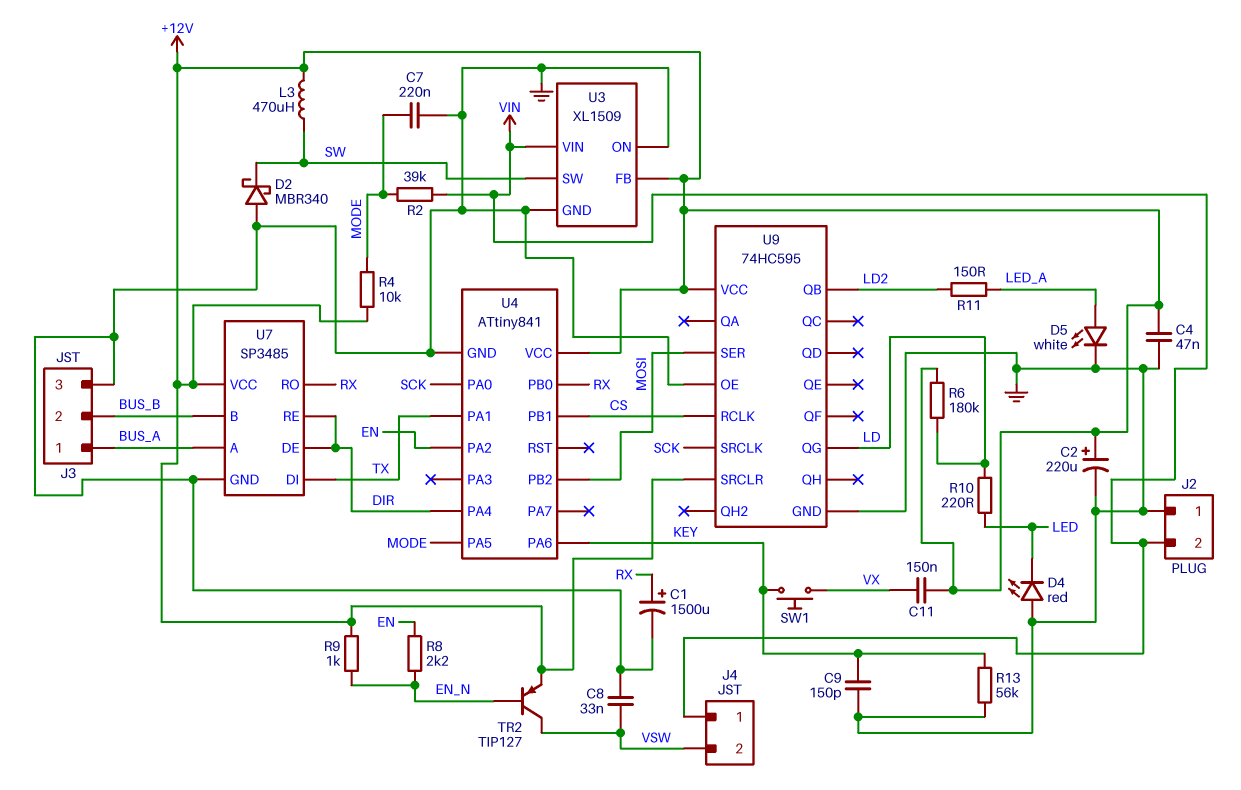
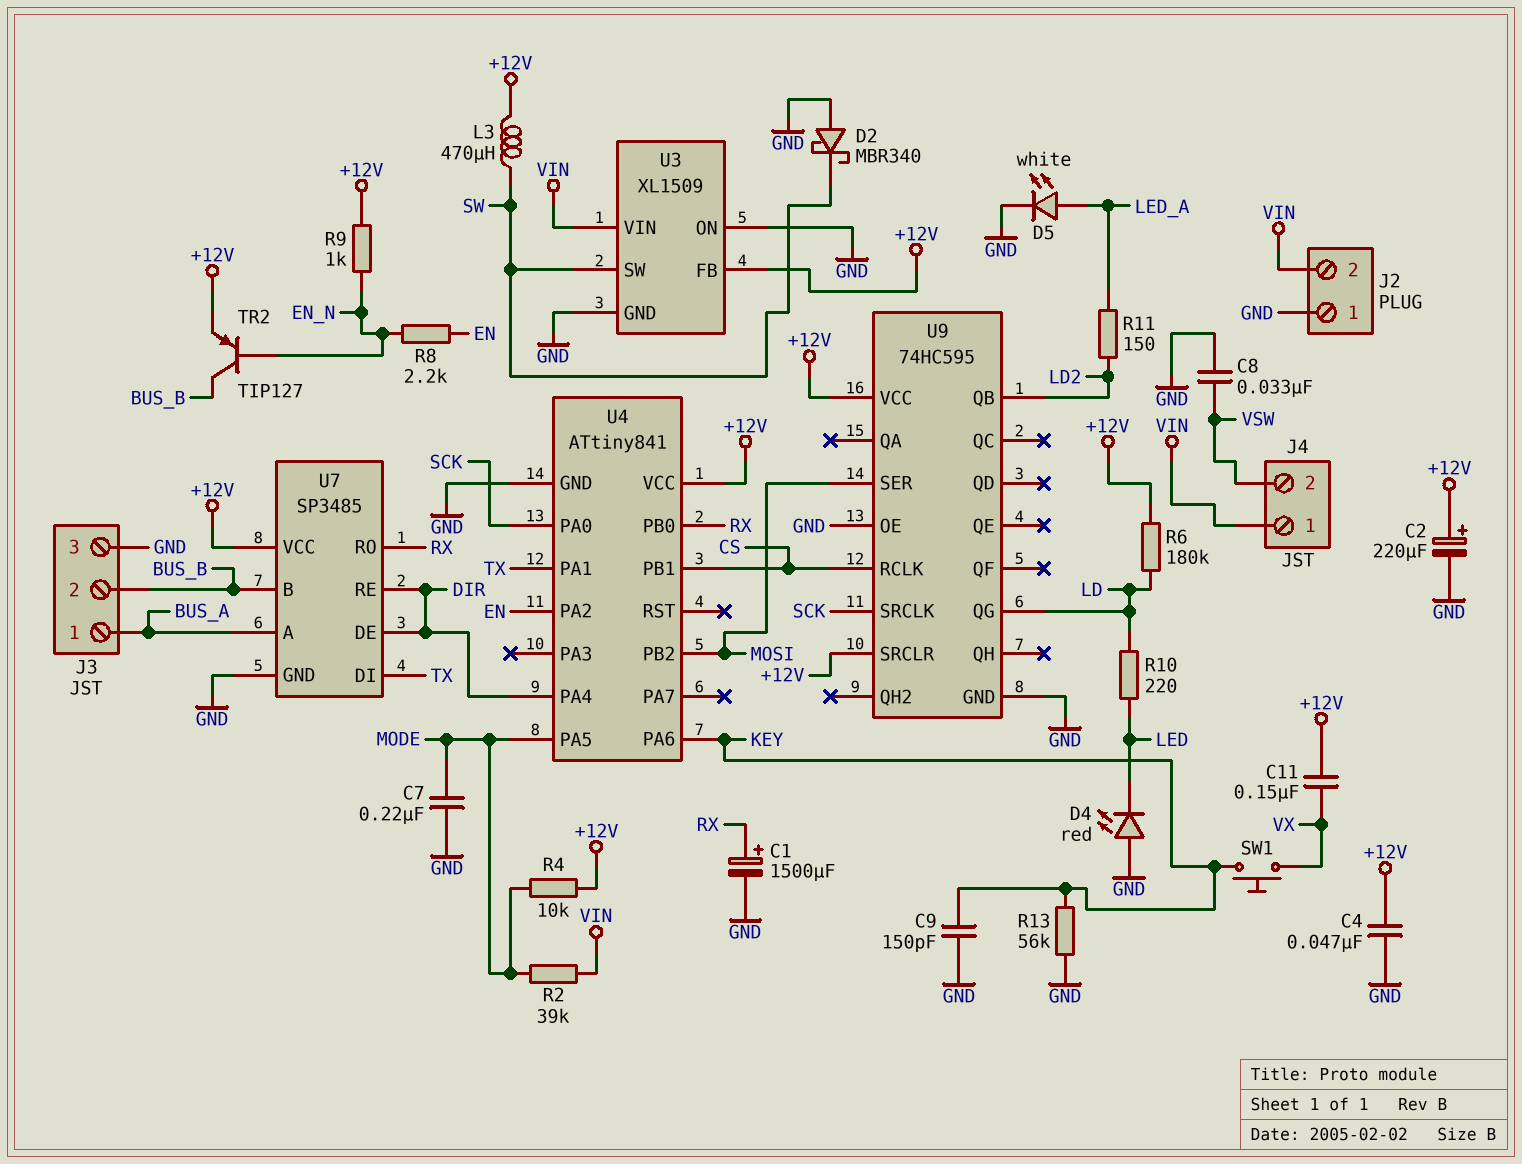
TR2: PNP TIP127 (B EN_N, C VSW, E +12V) -> PNP TIP127 (B EN_N, C BUS_B, E +12V)

